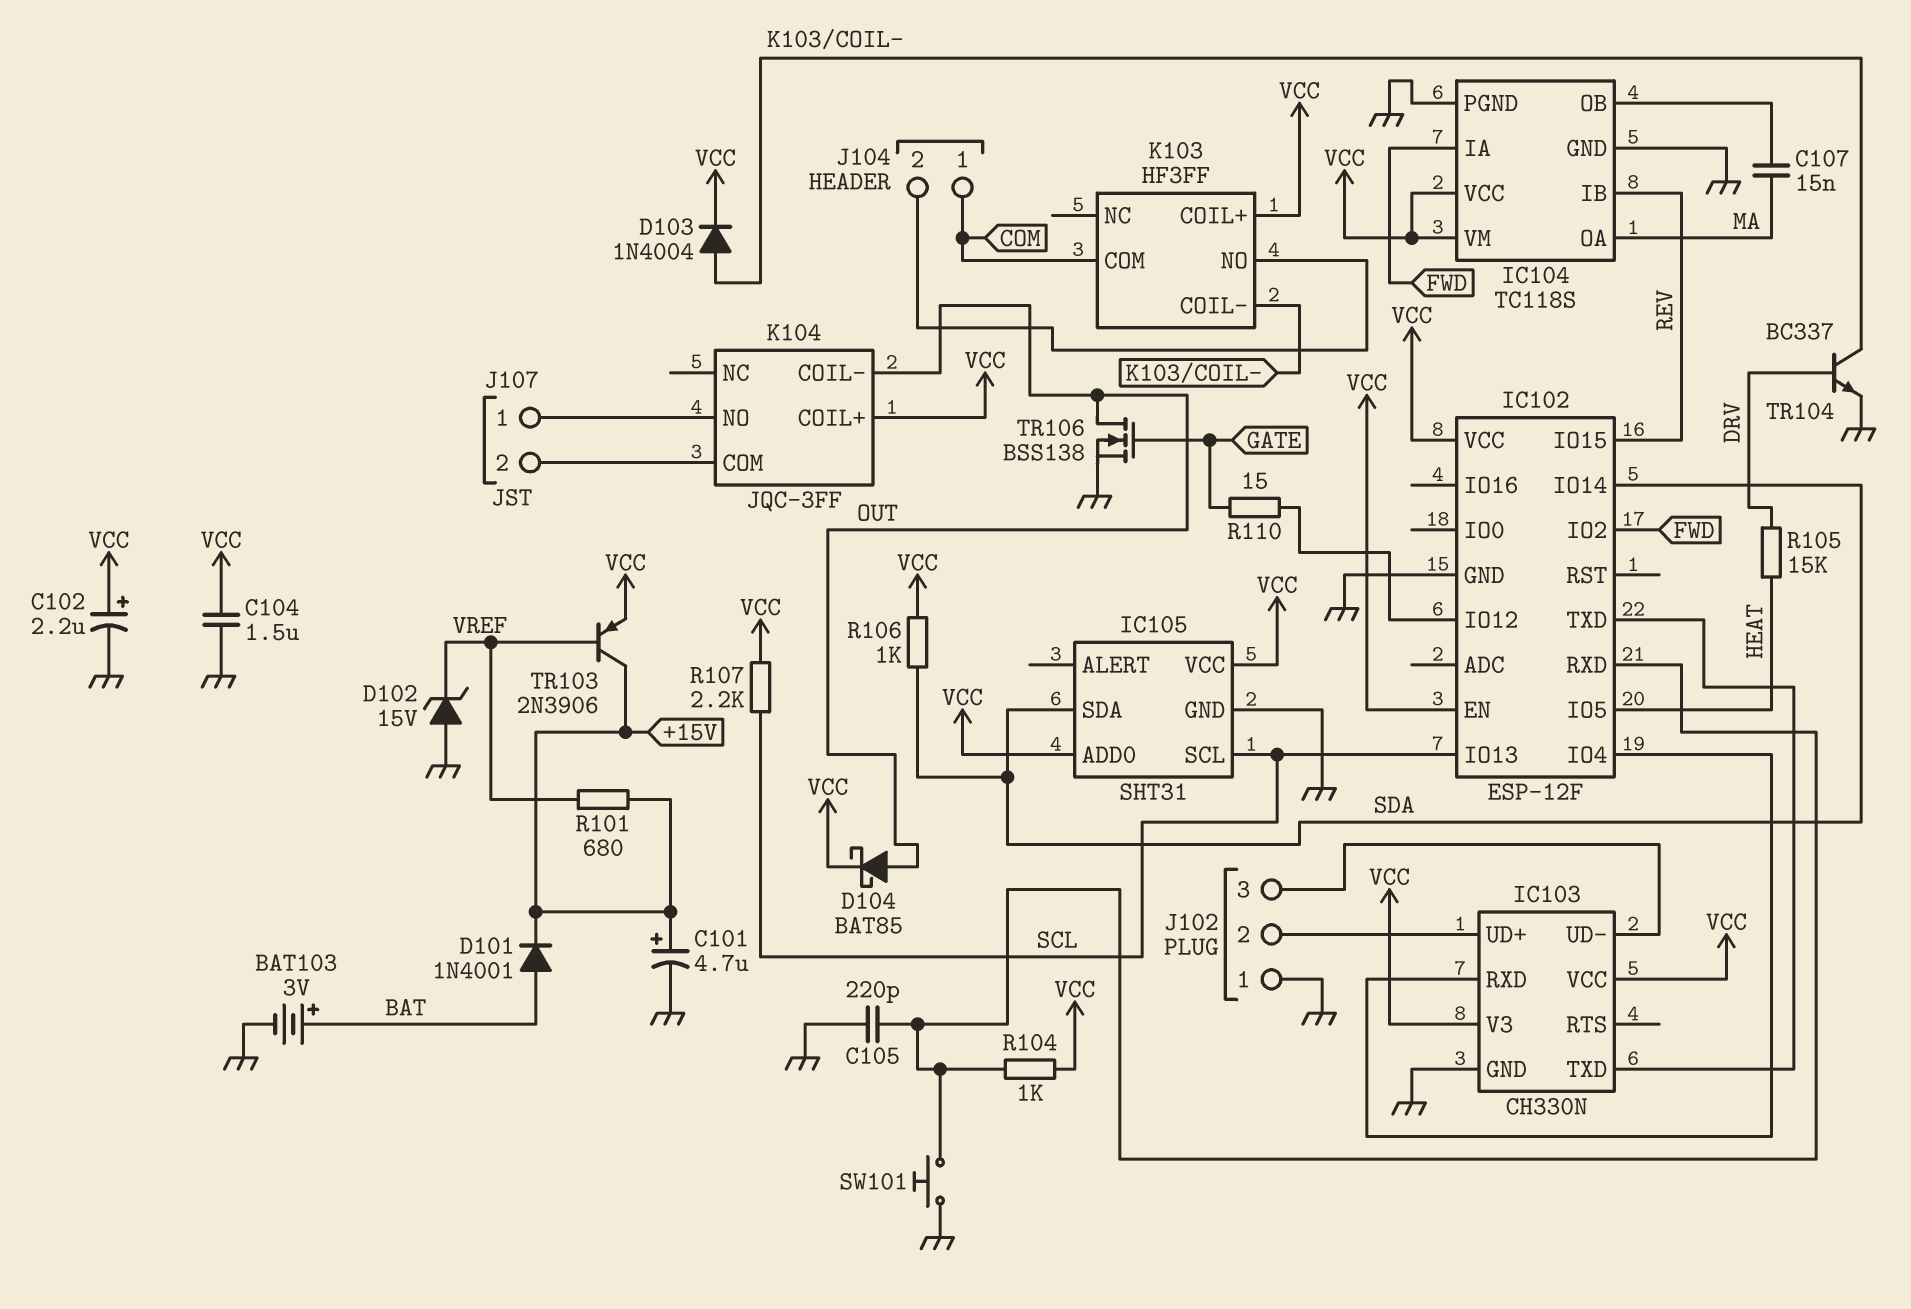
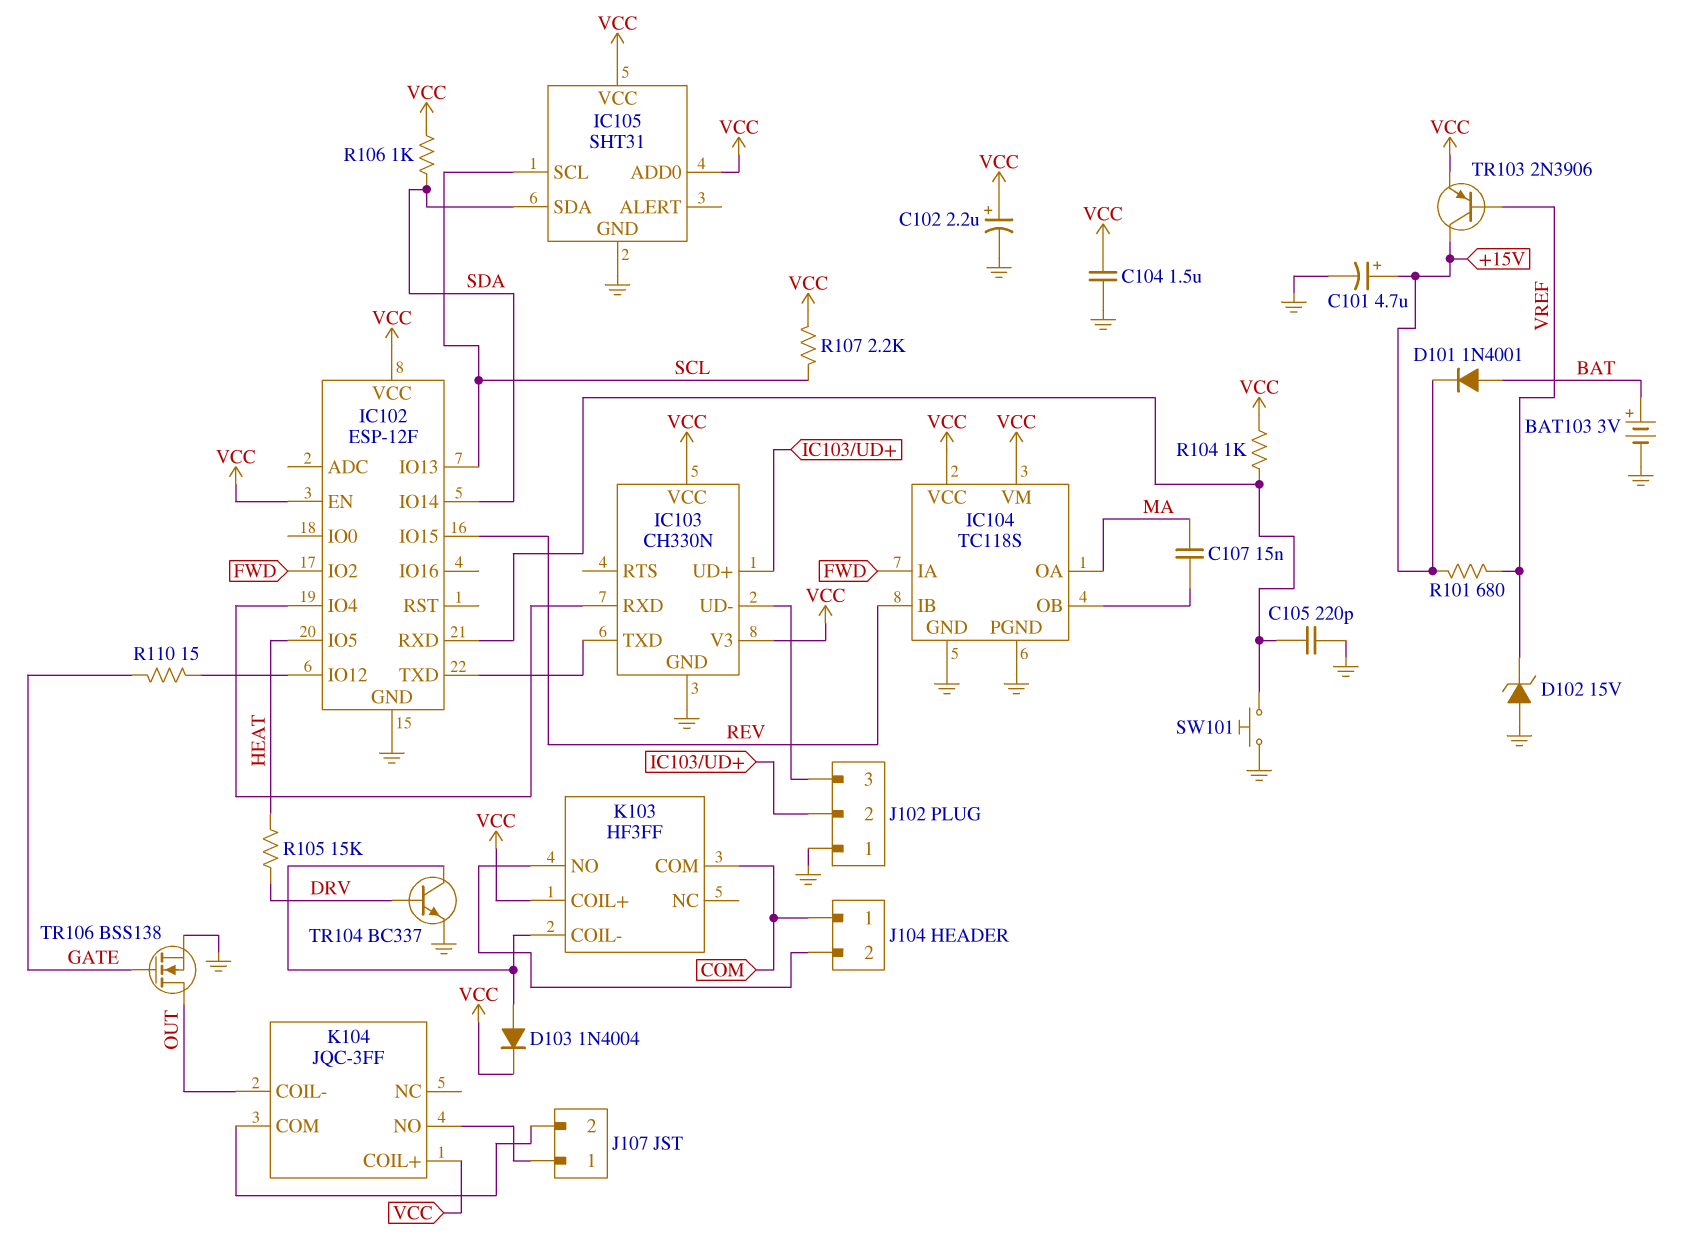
D104: schottky BAT85 (A OUT, K VCC) -> none

